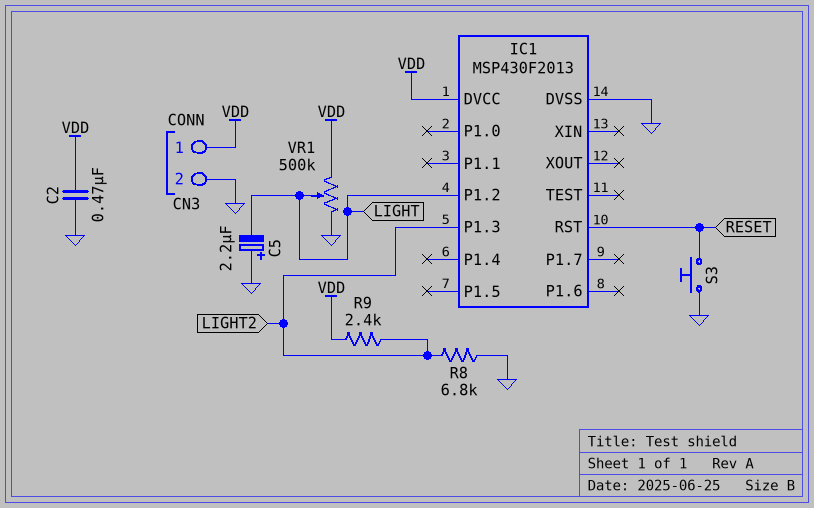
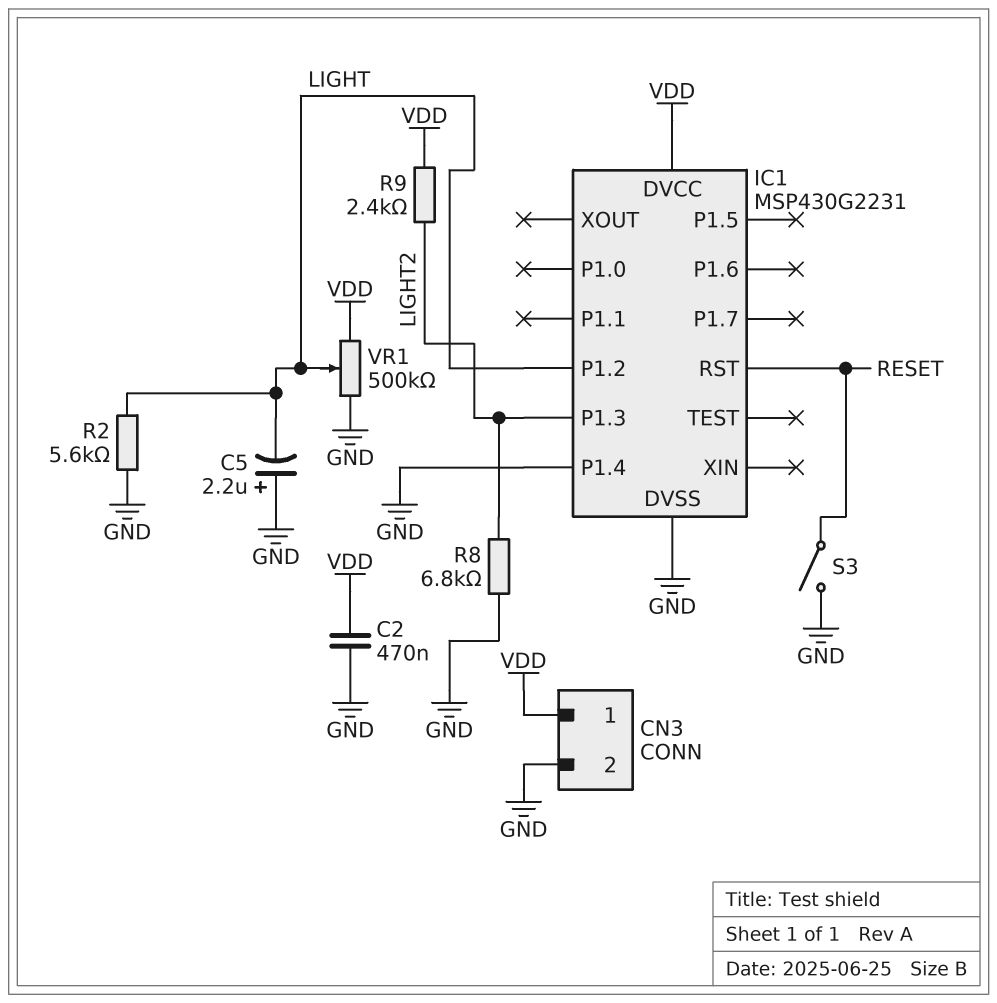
IC1: MSP430F2013 -> MSP430G2231
IC1 pin P1.4: none -> GND
R2: none -> 5.6k (GND, LIGHT)
S3: button (GND, RESET) -> switch (GND, RESET)

